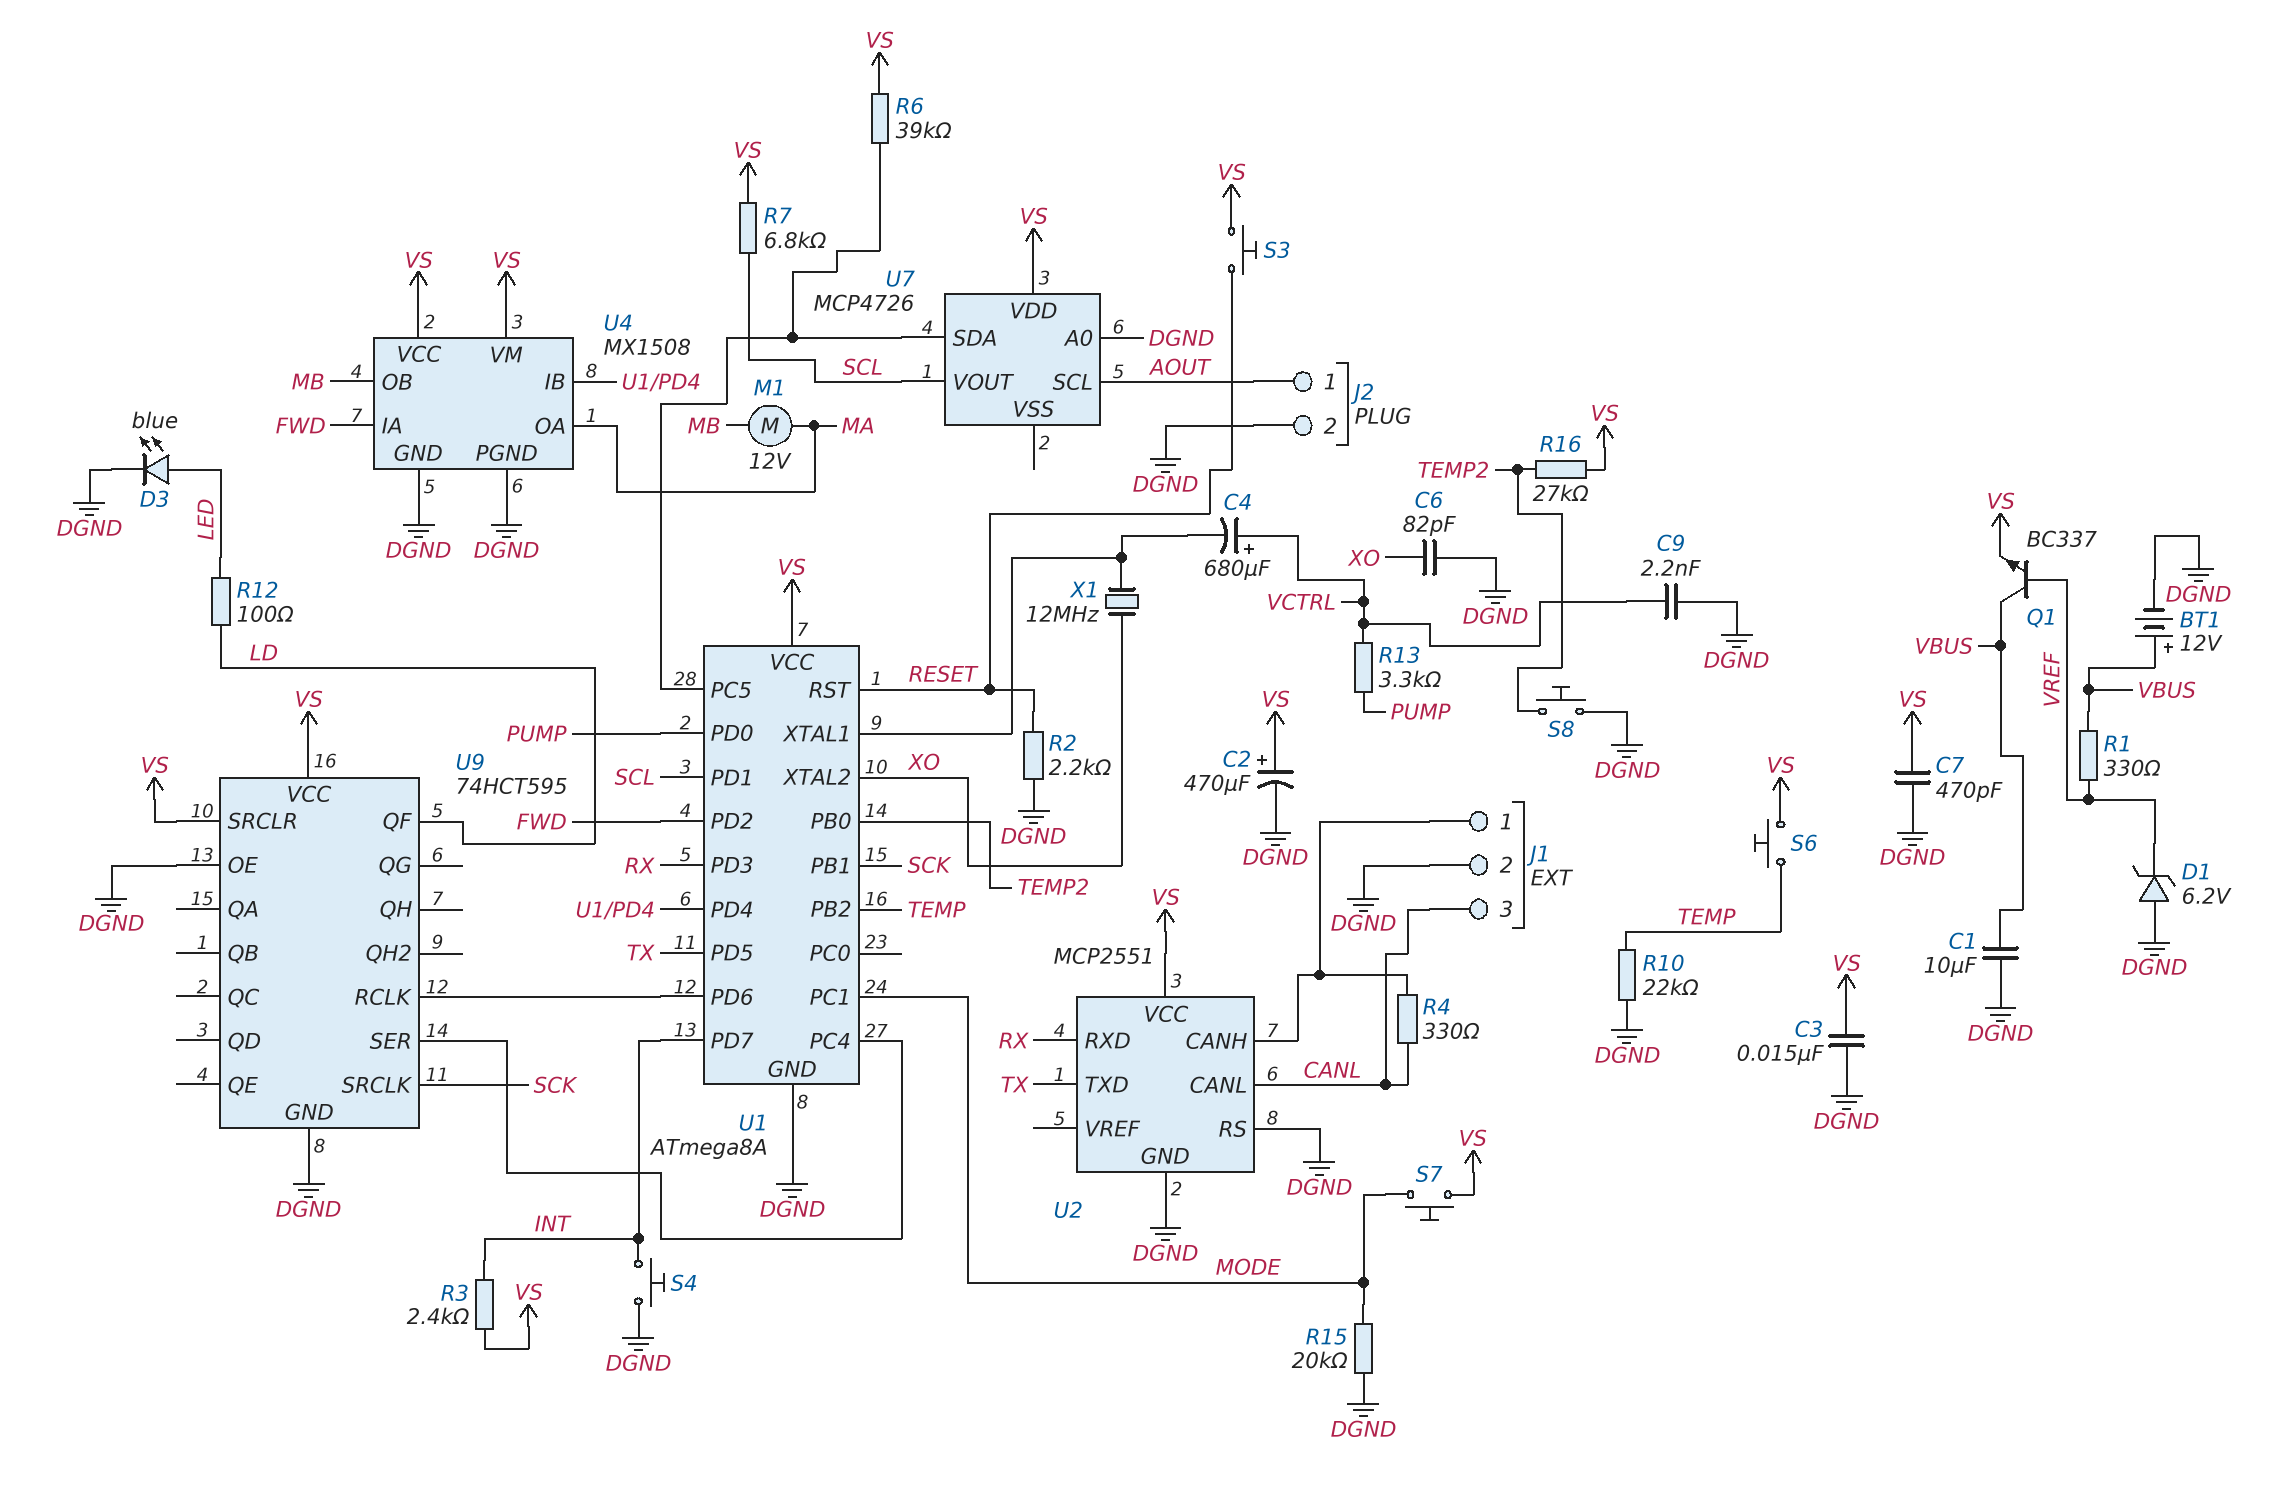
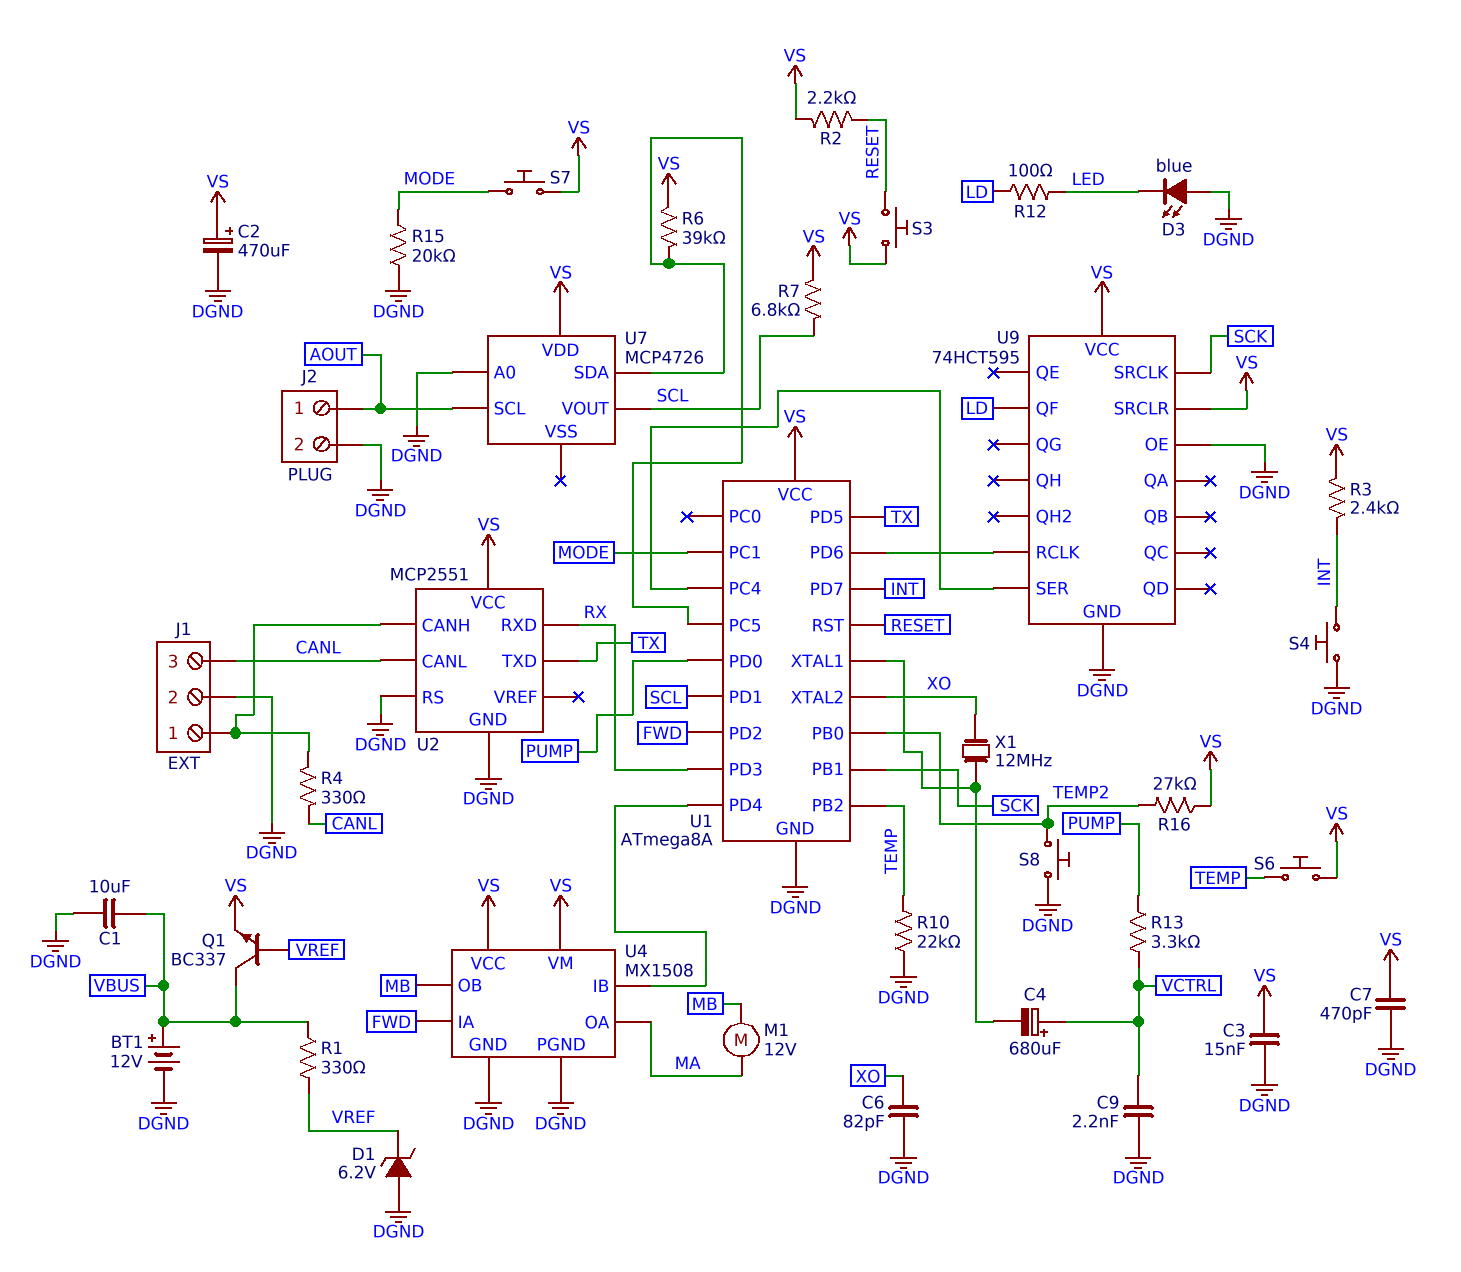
D3: LED blue (A LED, K DGND) -> LED blue (A DGND, K LED)
R2: 2.2k (DGND, RESET) -> 2.2k (RESET, VS)

